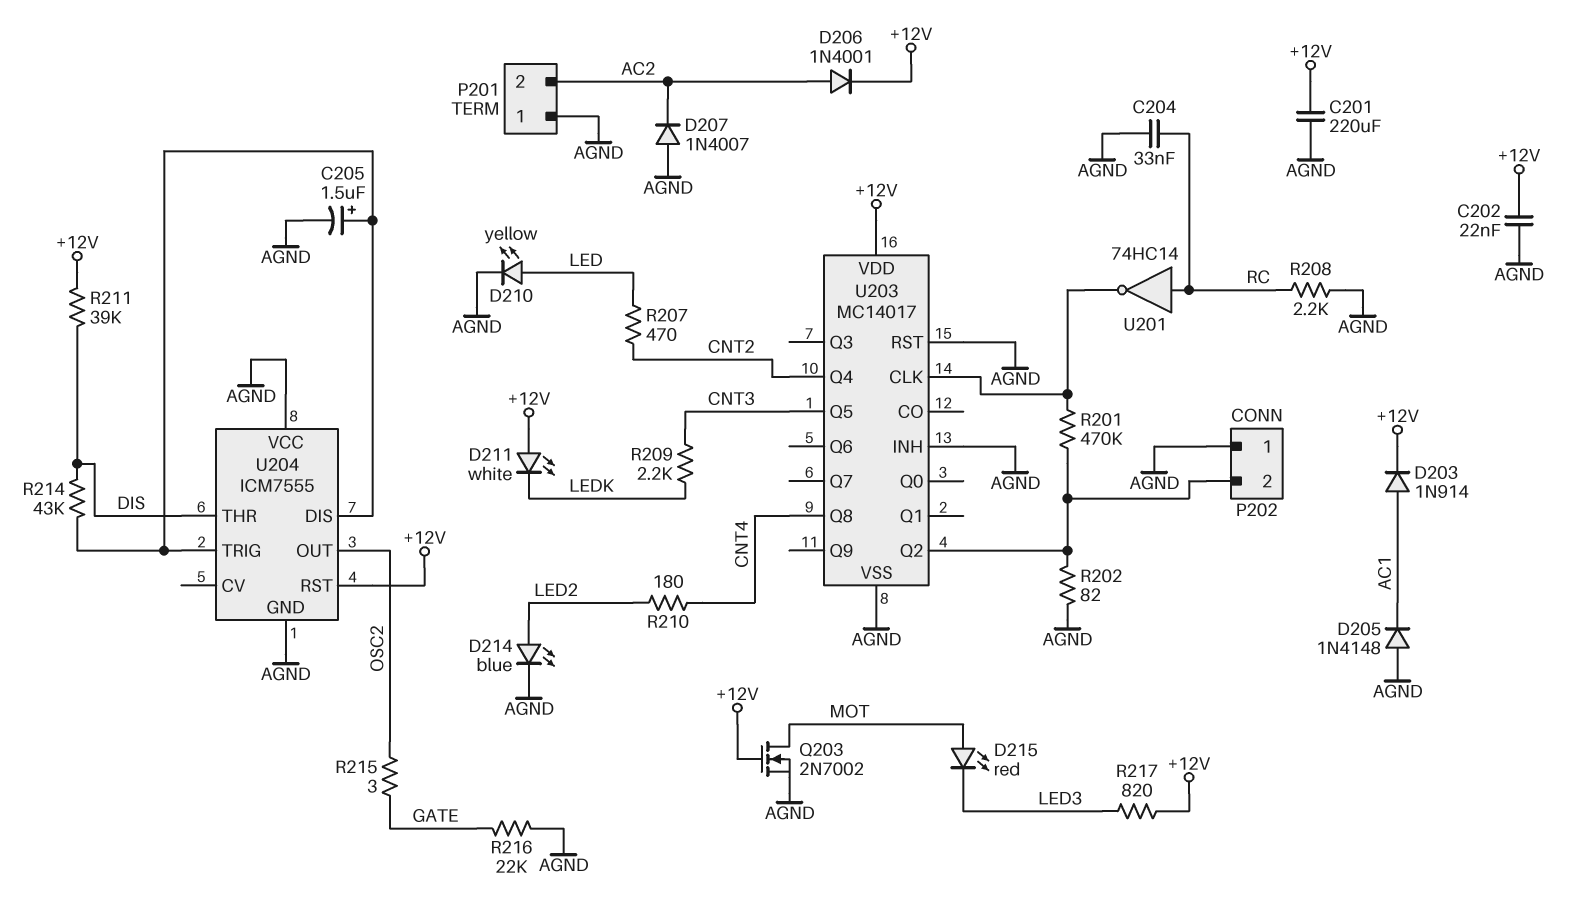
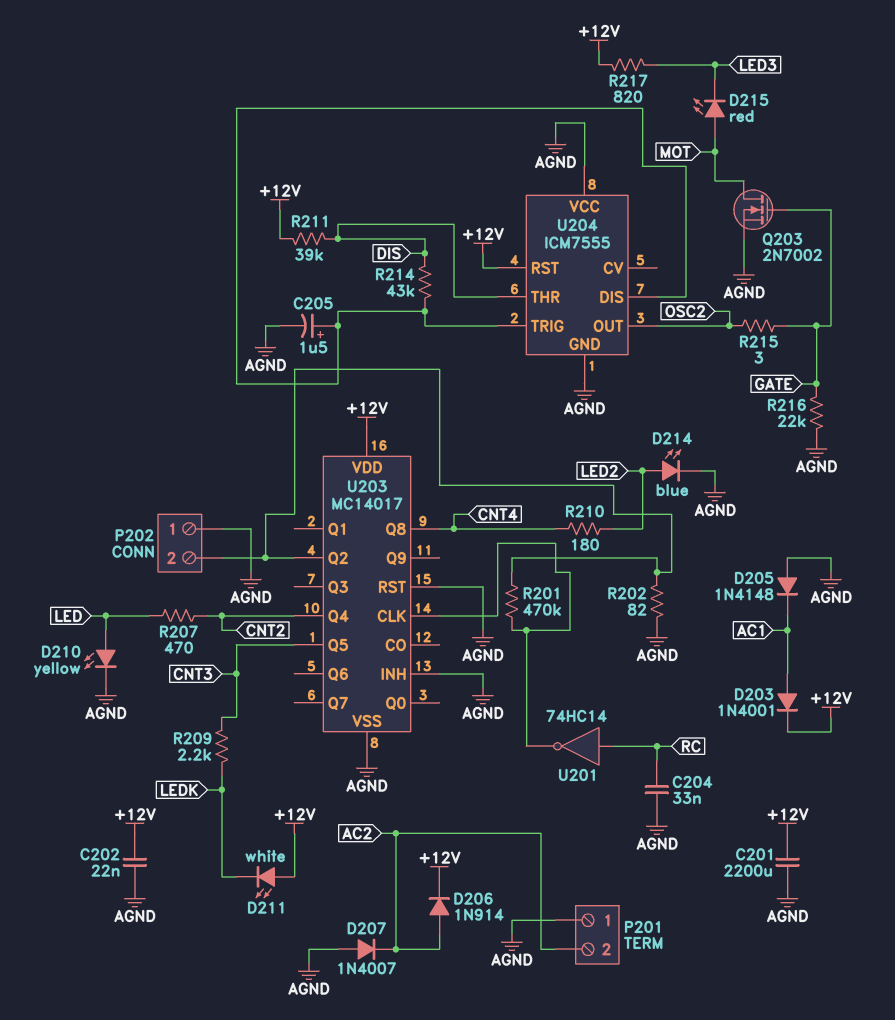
C201: 220uF (+12V, AGND) -> 2200uF (+12V, AGND)
D203: diode 1N914 (A AC1, K +12V) -> diode 1N4001 (A AC1, K +12V)
D206: diode 1N4001 (A AC2, K +12V) -> diode 1N914 (A AC2, K +12V)
Q203: NMOS 2N7002 (G +12V, D MOT, S AGND) -> NMOS 2N7002 (G GATE, D MOT, S AGND)
R208: 2.2k (AGND, RC) -> none

